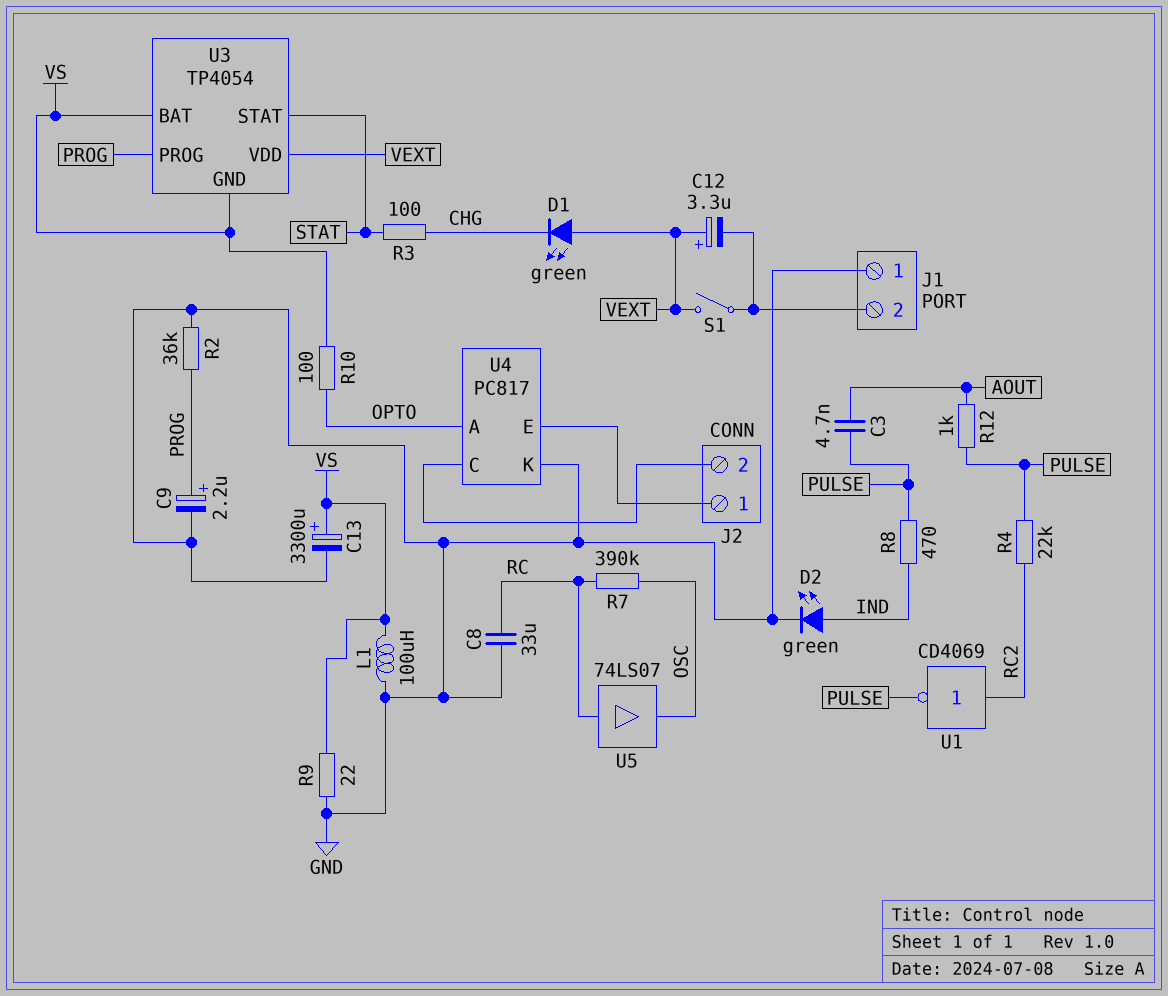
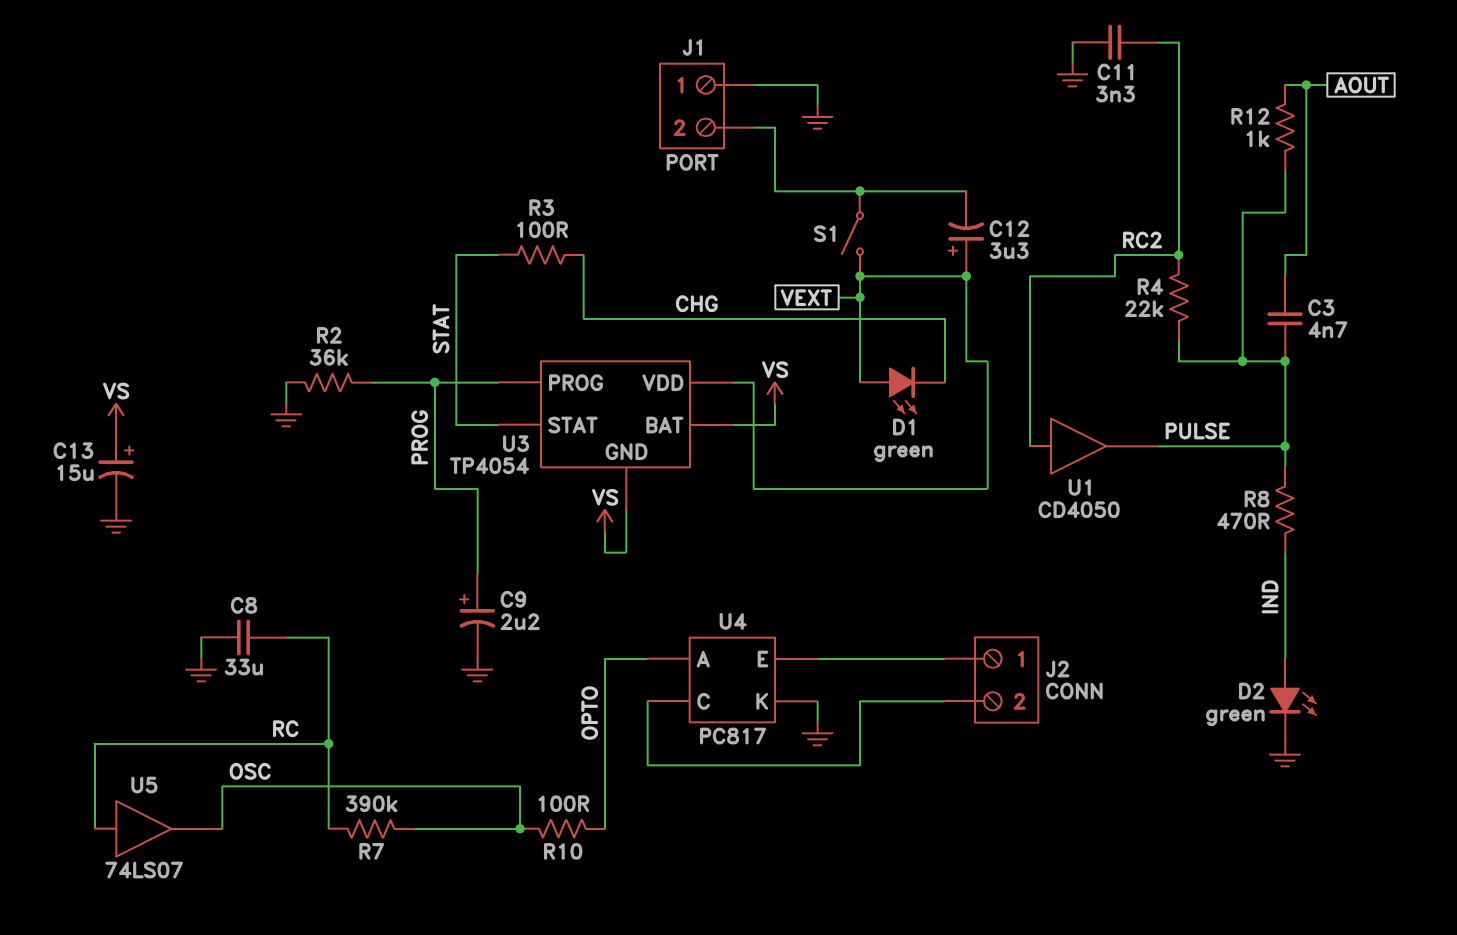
C11: none -> 3.3nF (GND, RC2)
C13: 3300uF (plus VS, minus GND) -> 15uF (plus VS, minus GND)
L1: 100uH (GND, VS) -> none
R9: 22 (GND, VS) -> none
R10: 100 (OPTO, VS) -> 100 (OPTO, OSC)
U1: NOT CD4069 (in RC2, out PULSE) -> buffer CD4050 (in RC2, out PULSE)

